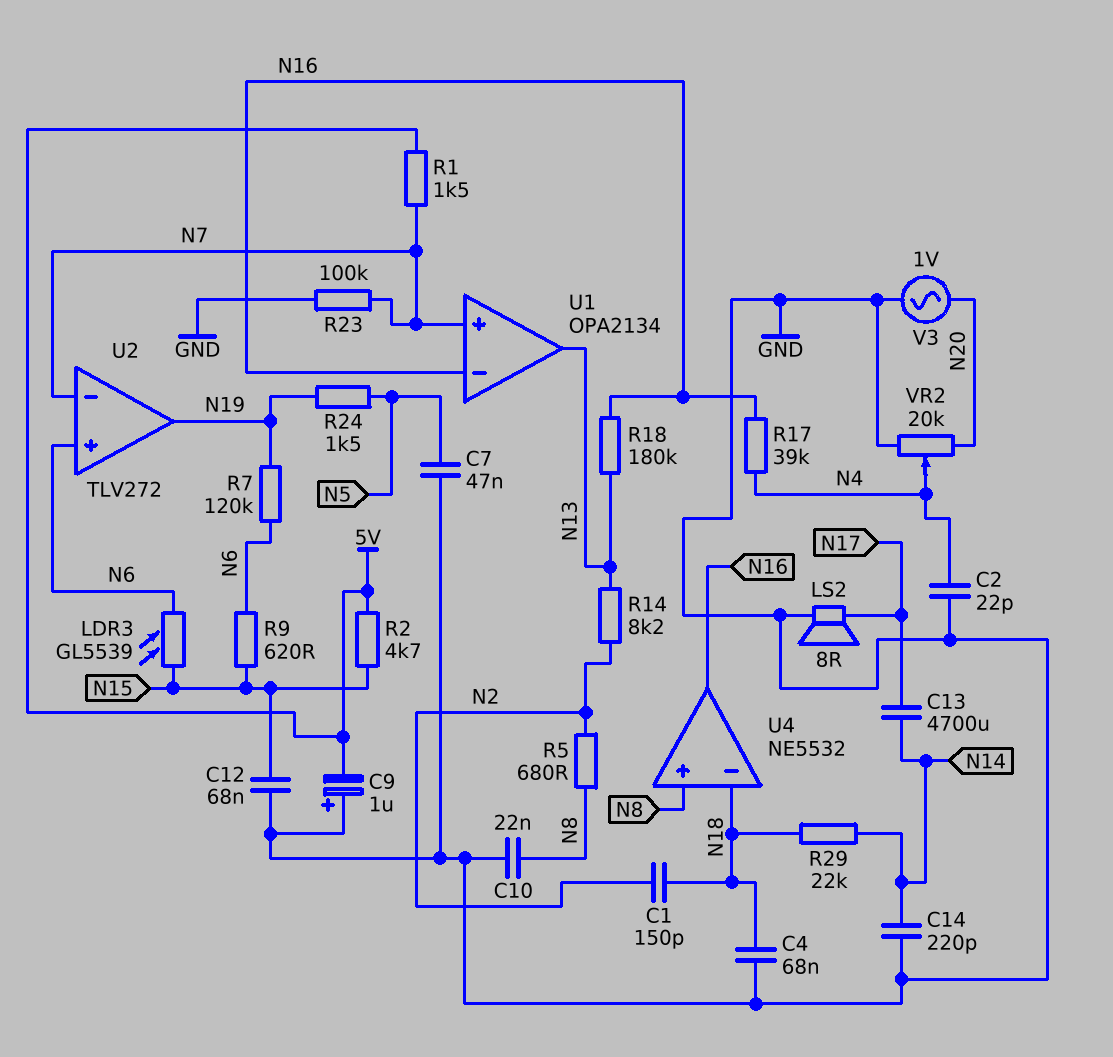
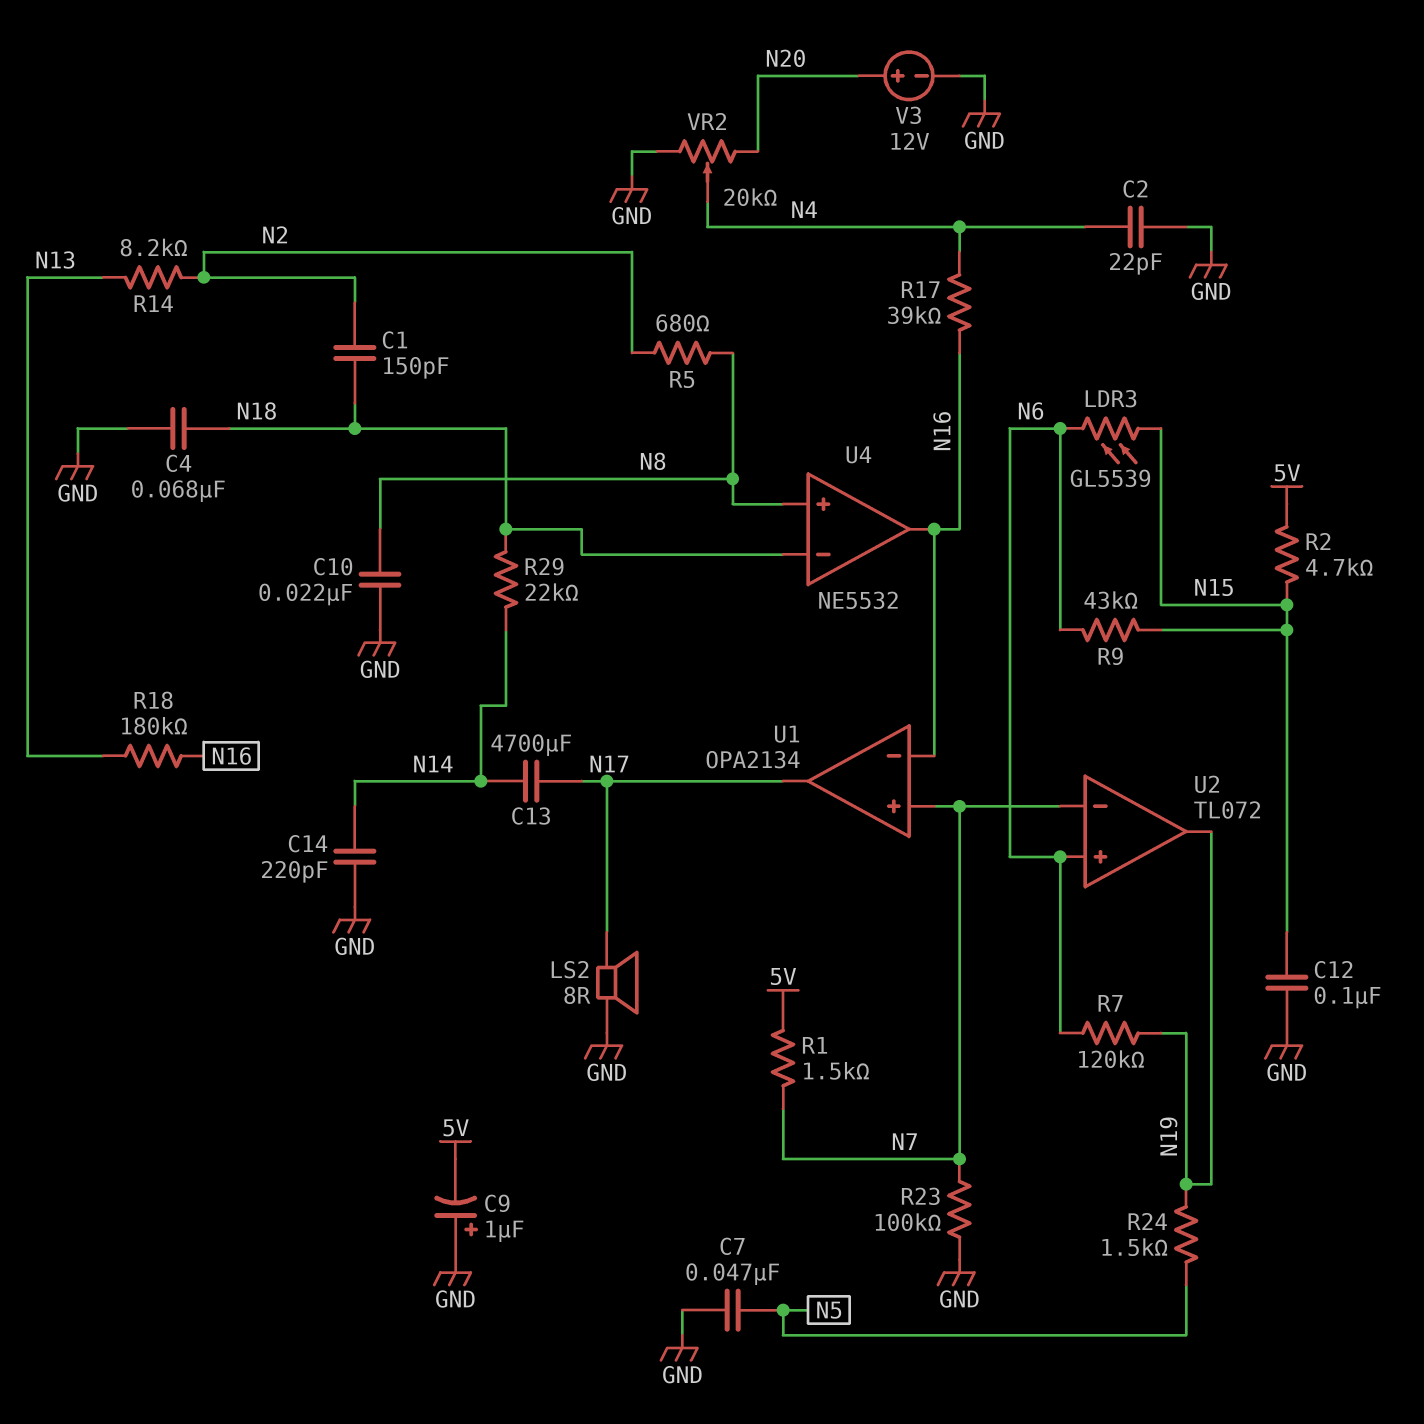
C12: 68nF (GND, N15) -> 100nF (GND, N15)
R9: 620 (N6, N15) -> 43k (N6, N15)
U1 pin out: N13 -> N17
U2: TLV272 -> TL072
V3: AC 1V (GND, N20) -> 12V (plus N20, minus GND)

